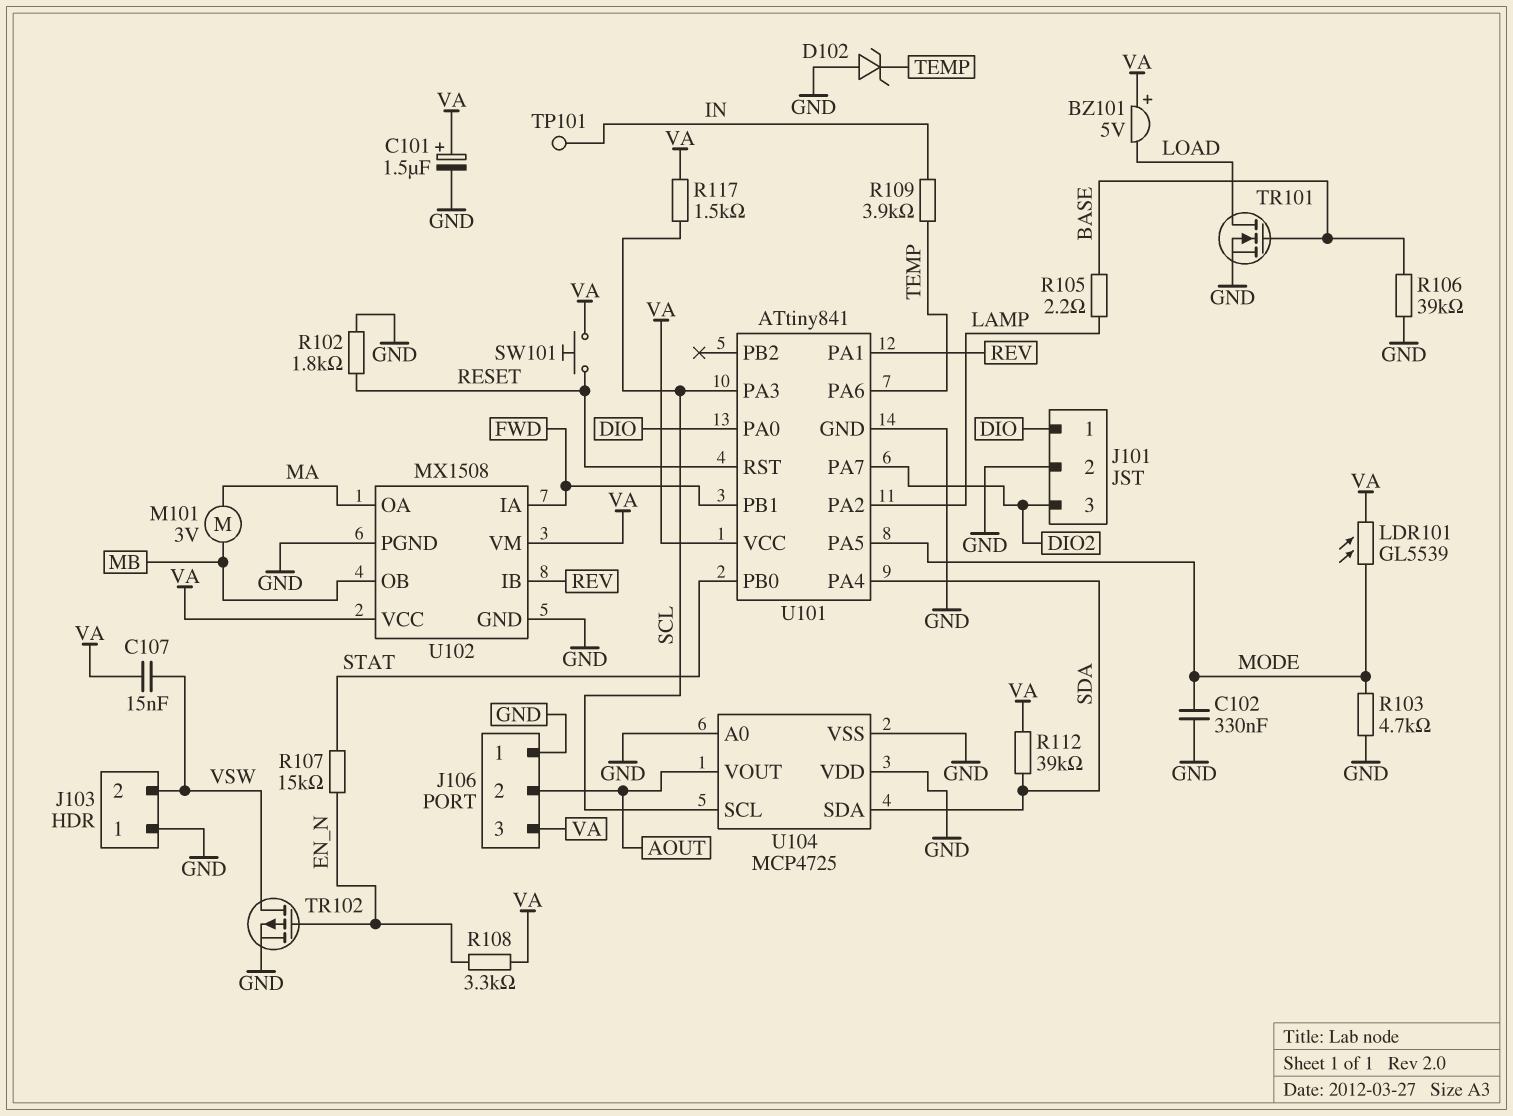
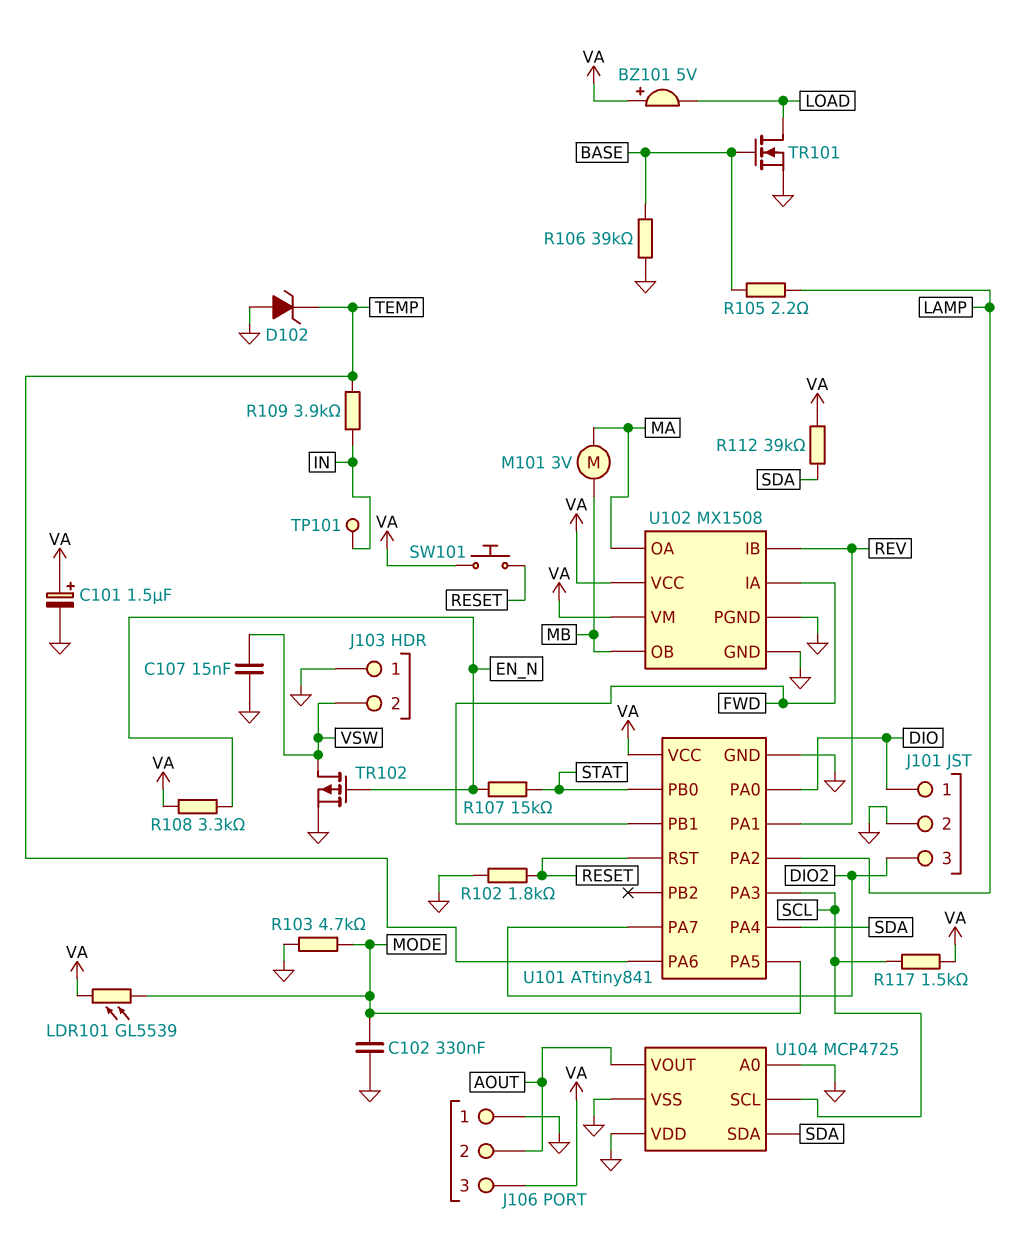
C107: 15nF (VA, VSW) -> 15nF (GND, VSW)

